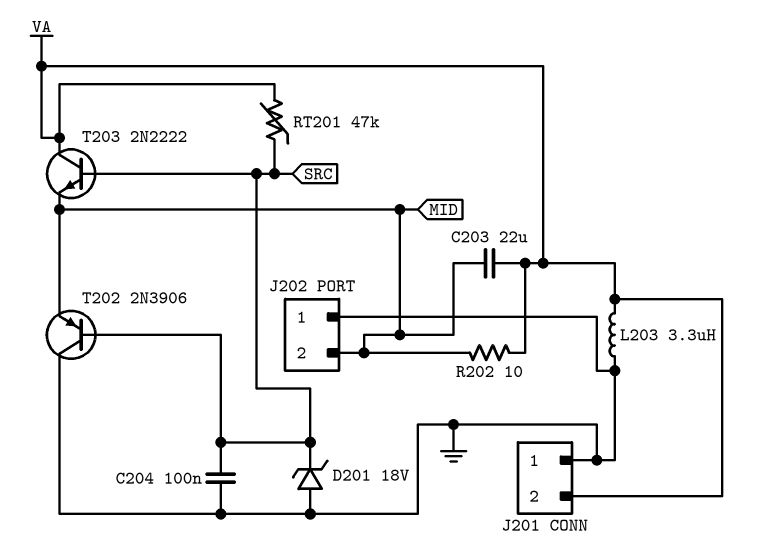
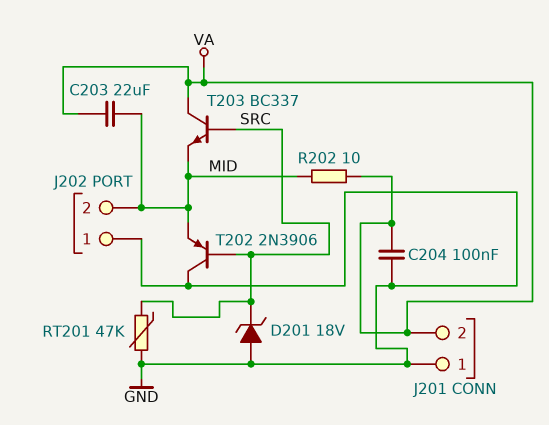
C204: 100nF (GND, SRC) -> 100nF (GND, VA)
L203: 3.3uH (GND, VA) -> none
RT201: 47k (SRC, VA) -> 47k (GND, SRC)
T203: NPN 2N2222 (B SRC, C VA, E MID) -> NPN BC337 (B SRC, C VA, E MID)

